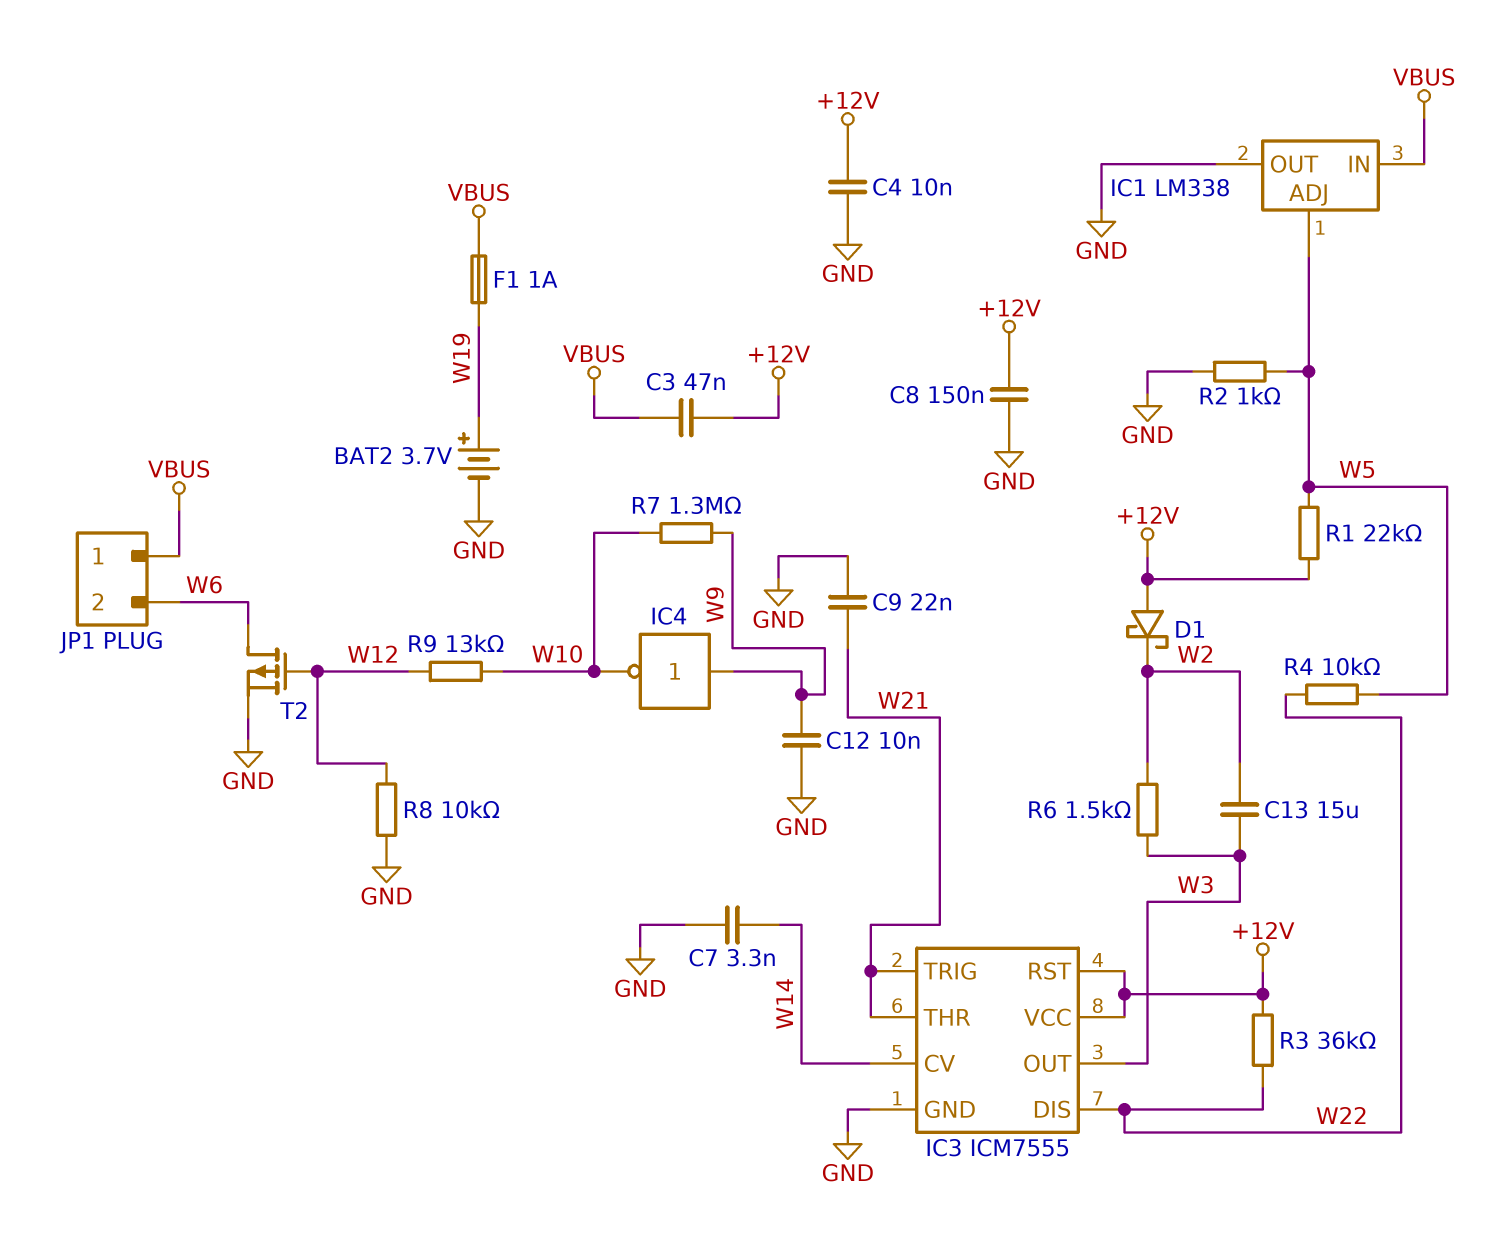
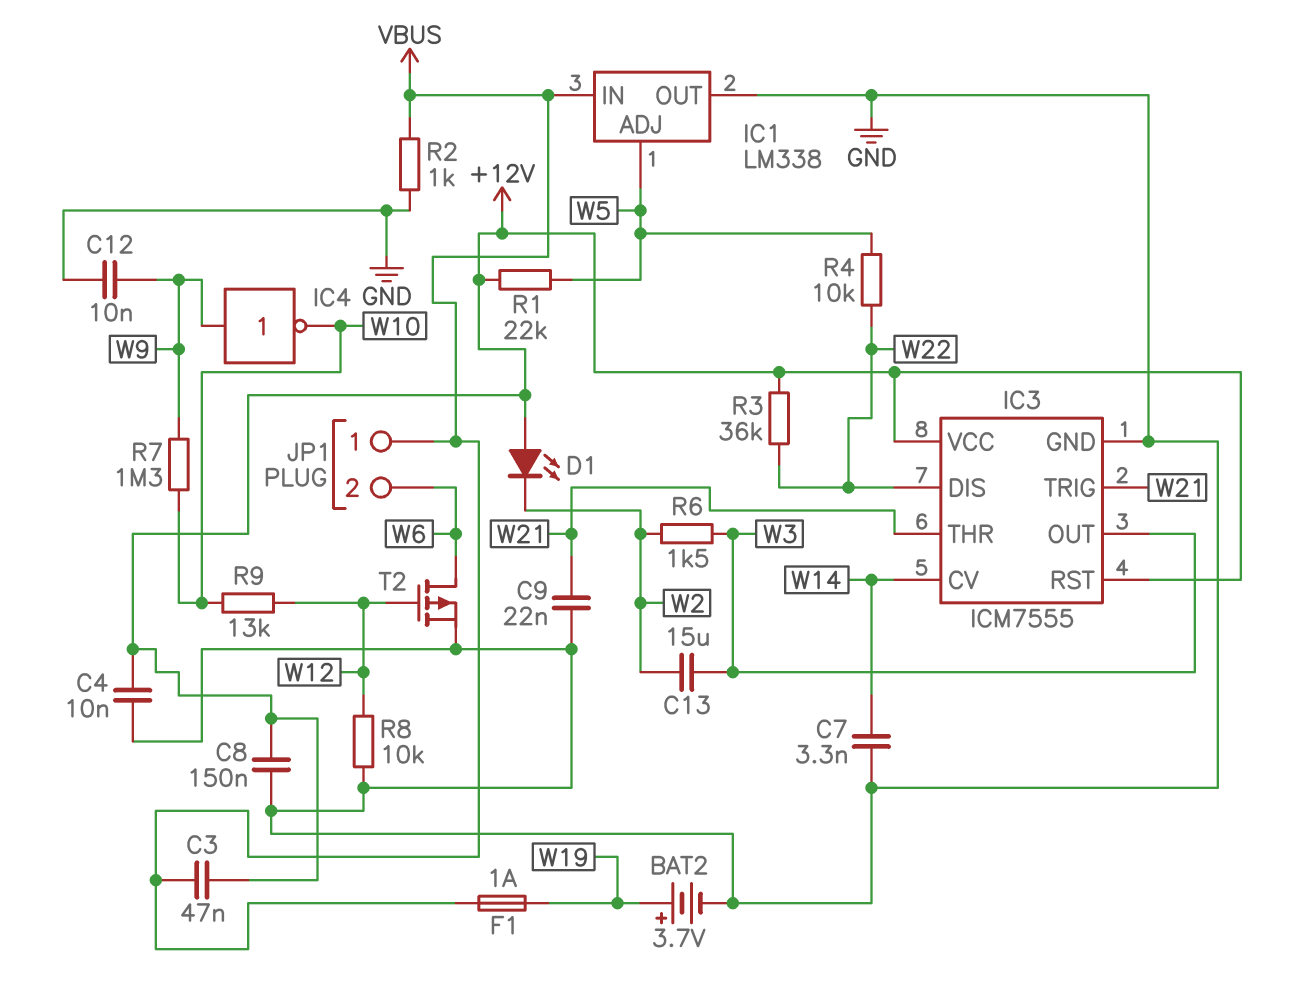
D1: schottky (A +12V, K W2) -> LED (A +12V, K W2)
R2: 1k (GND, W5) -> 1k (GND, VBUS)

